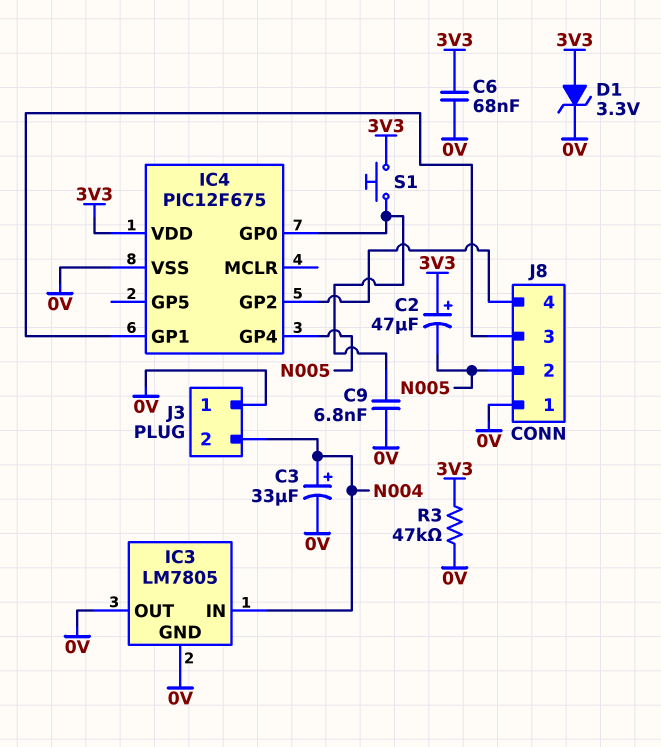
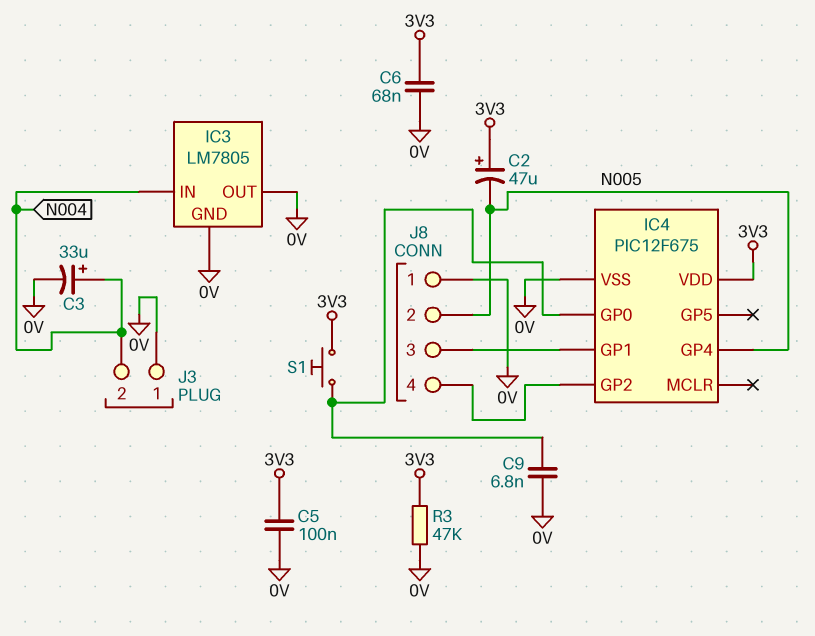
C5: none -> 100nF (0V, 3V3)
D1: zener 3.3V (A 3V3, K 0V) -> none

